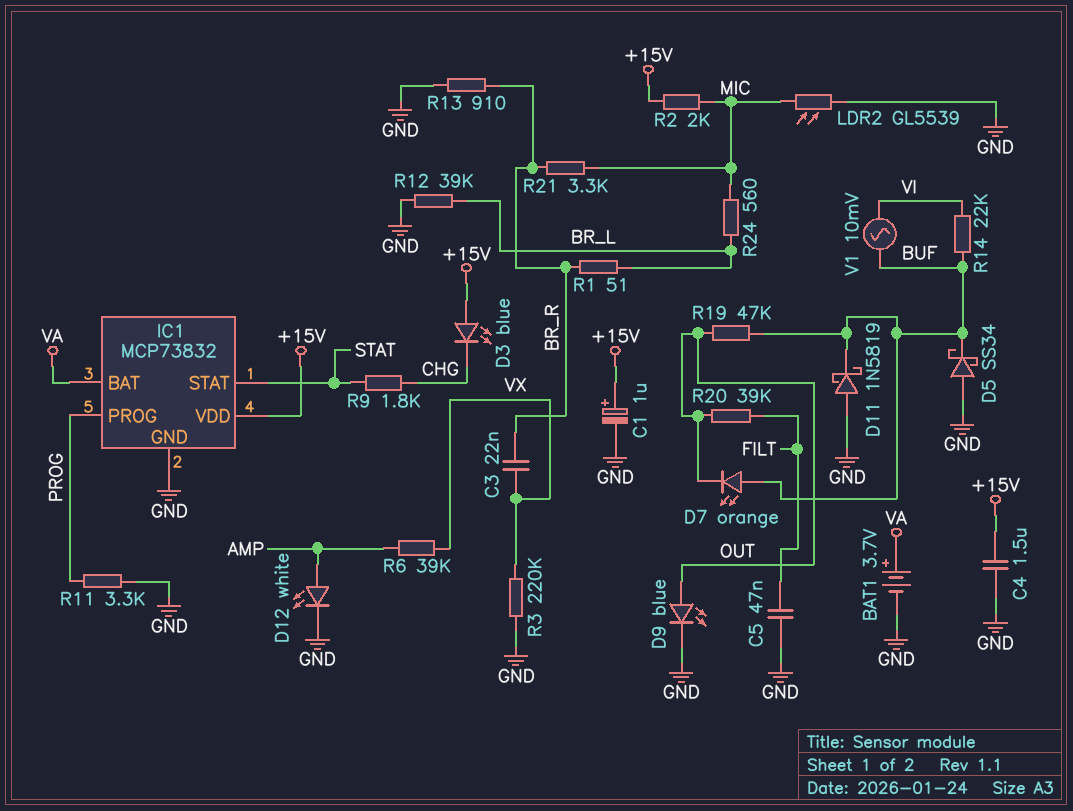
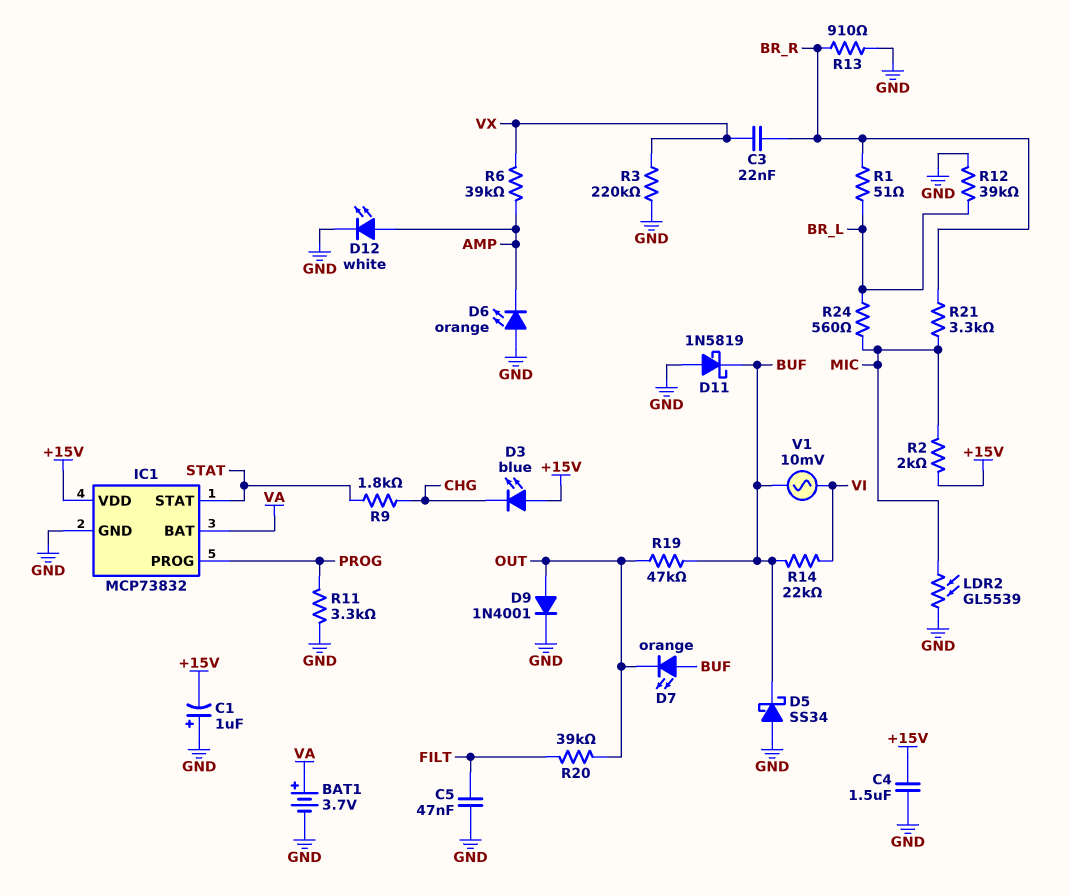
C1: 1uF (plus +15V, minus GND) -> 1uF (plus GND, minus +15V)
D6: none -> LED orange (A GND, K AMP)
D9: LED blue (A OUT, K GND) -> diode 1N4001 (A OUT, K GND)

